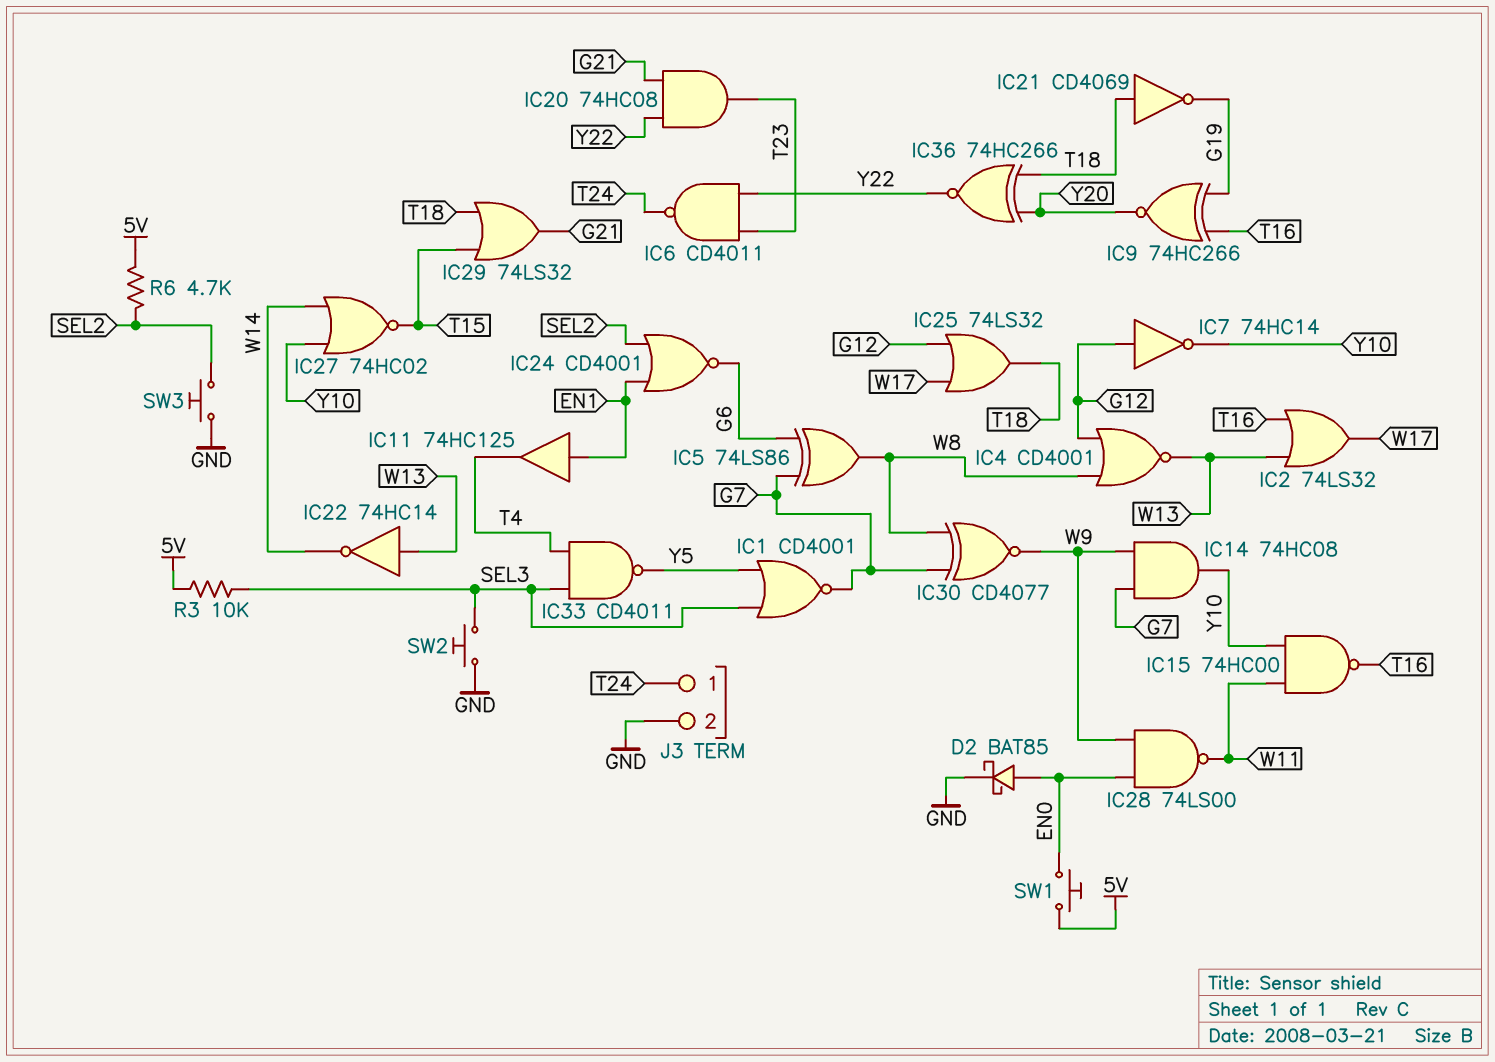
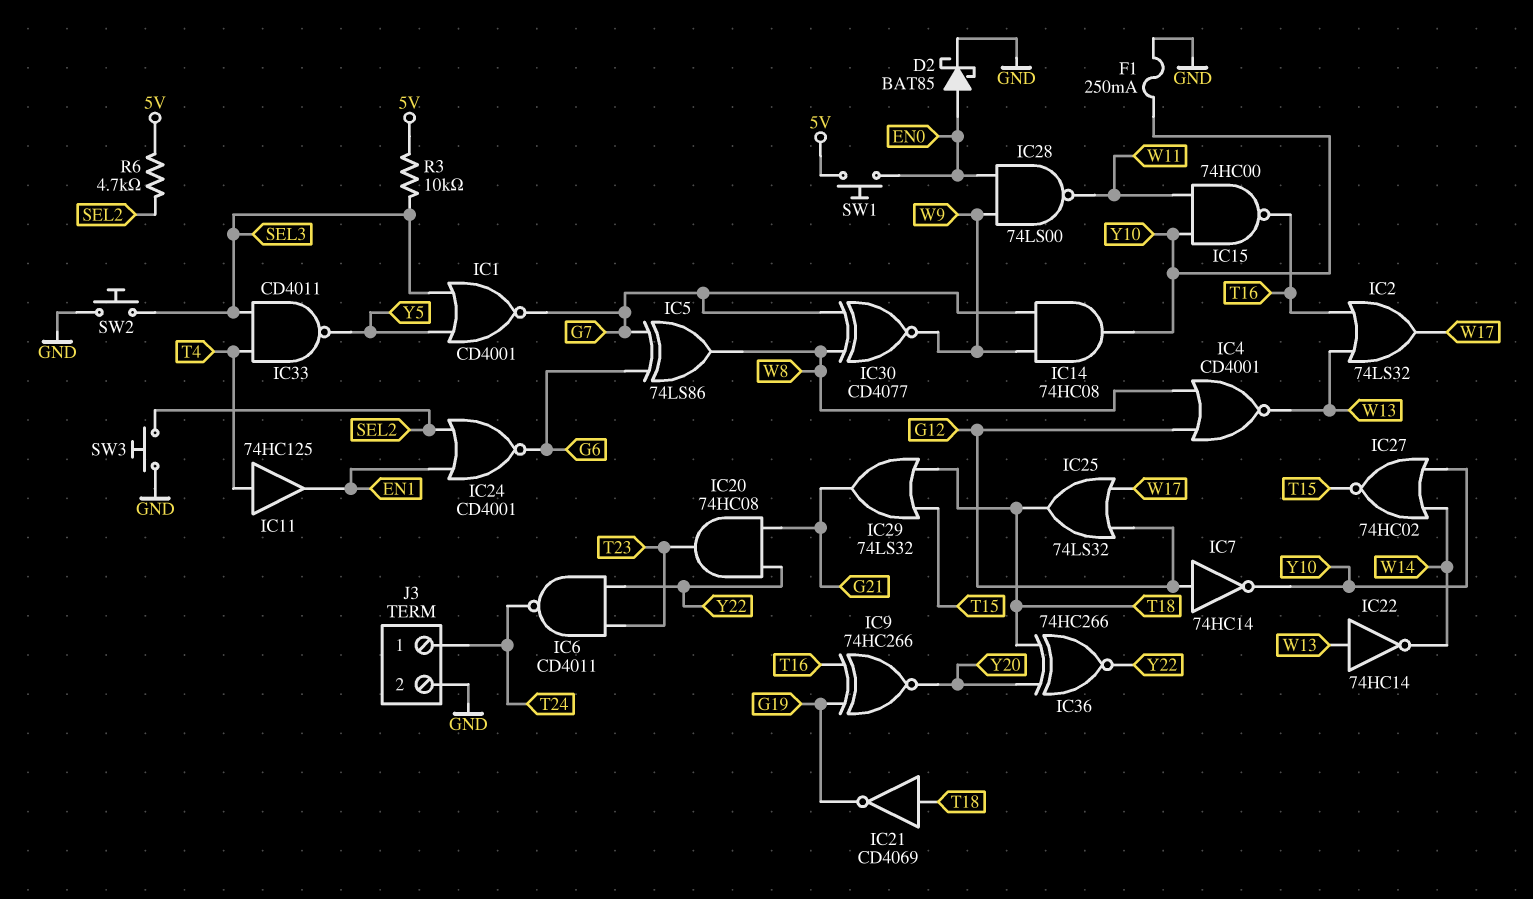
F1: none -> 250mA (GND, Y10)
IC11: buffer 74HC125 (in EN1, out T4) -> buffer 74HC125 (in T4, out EN1)

